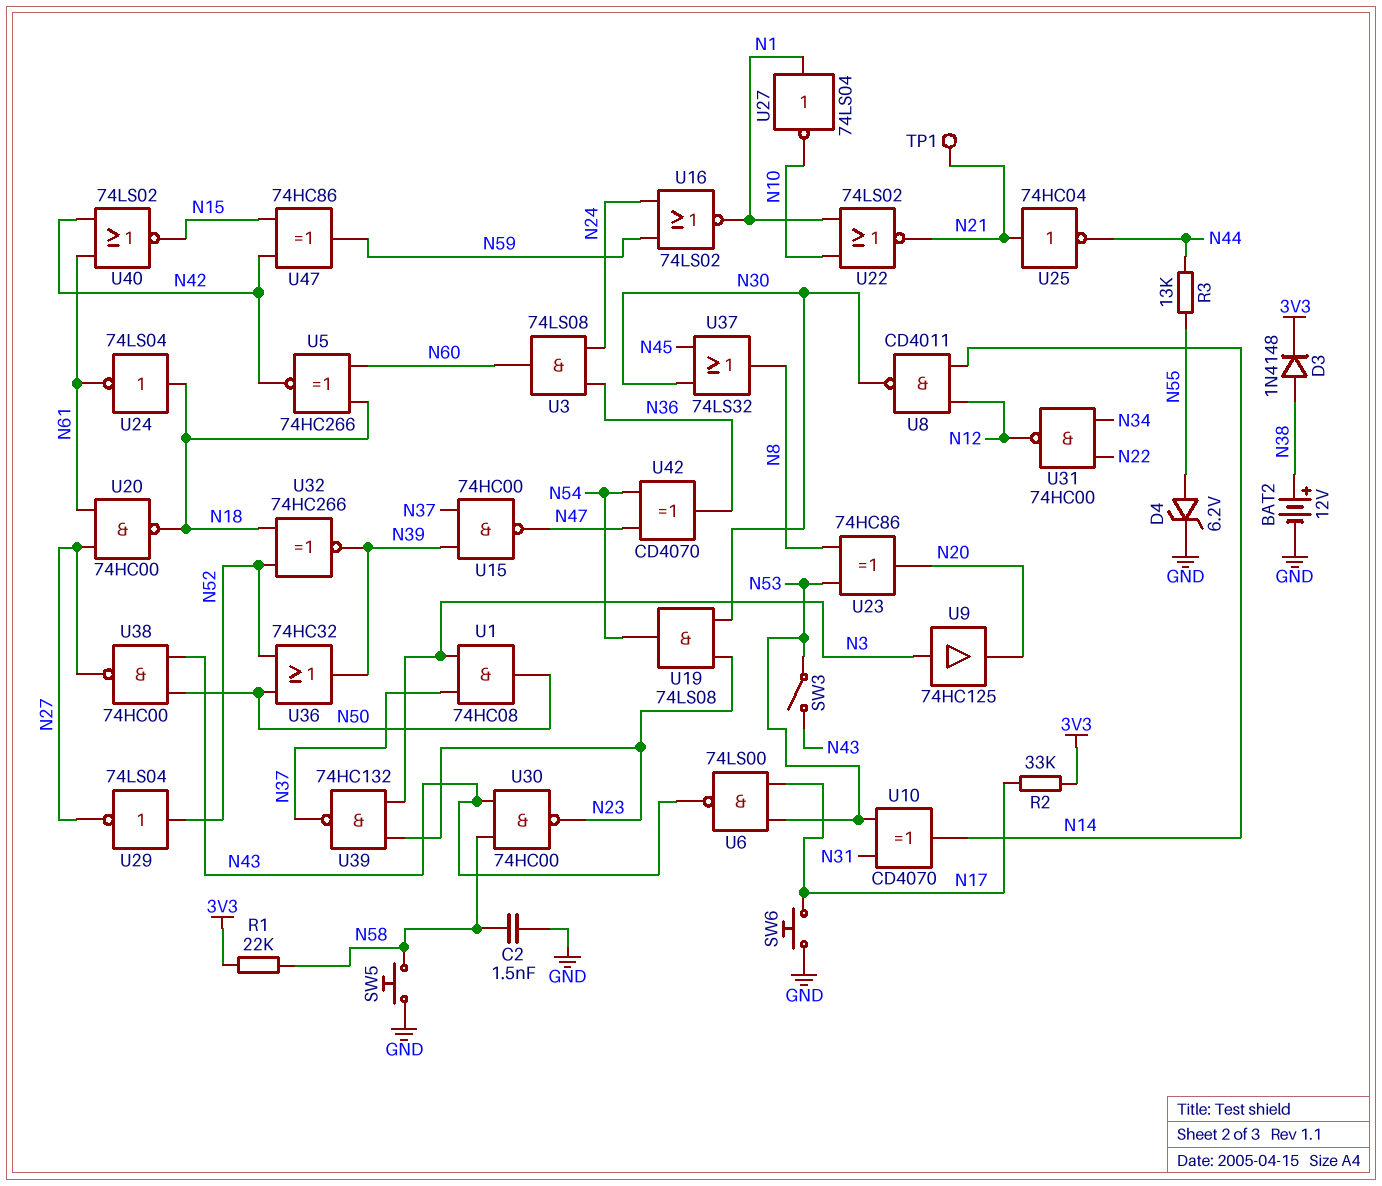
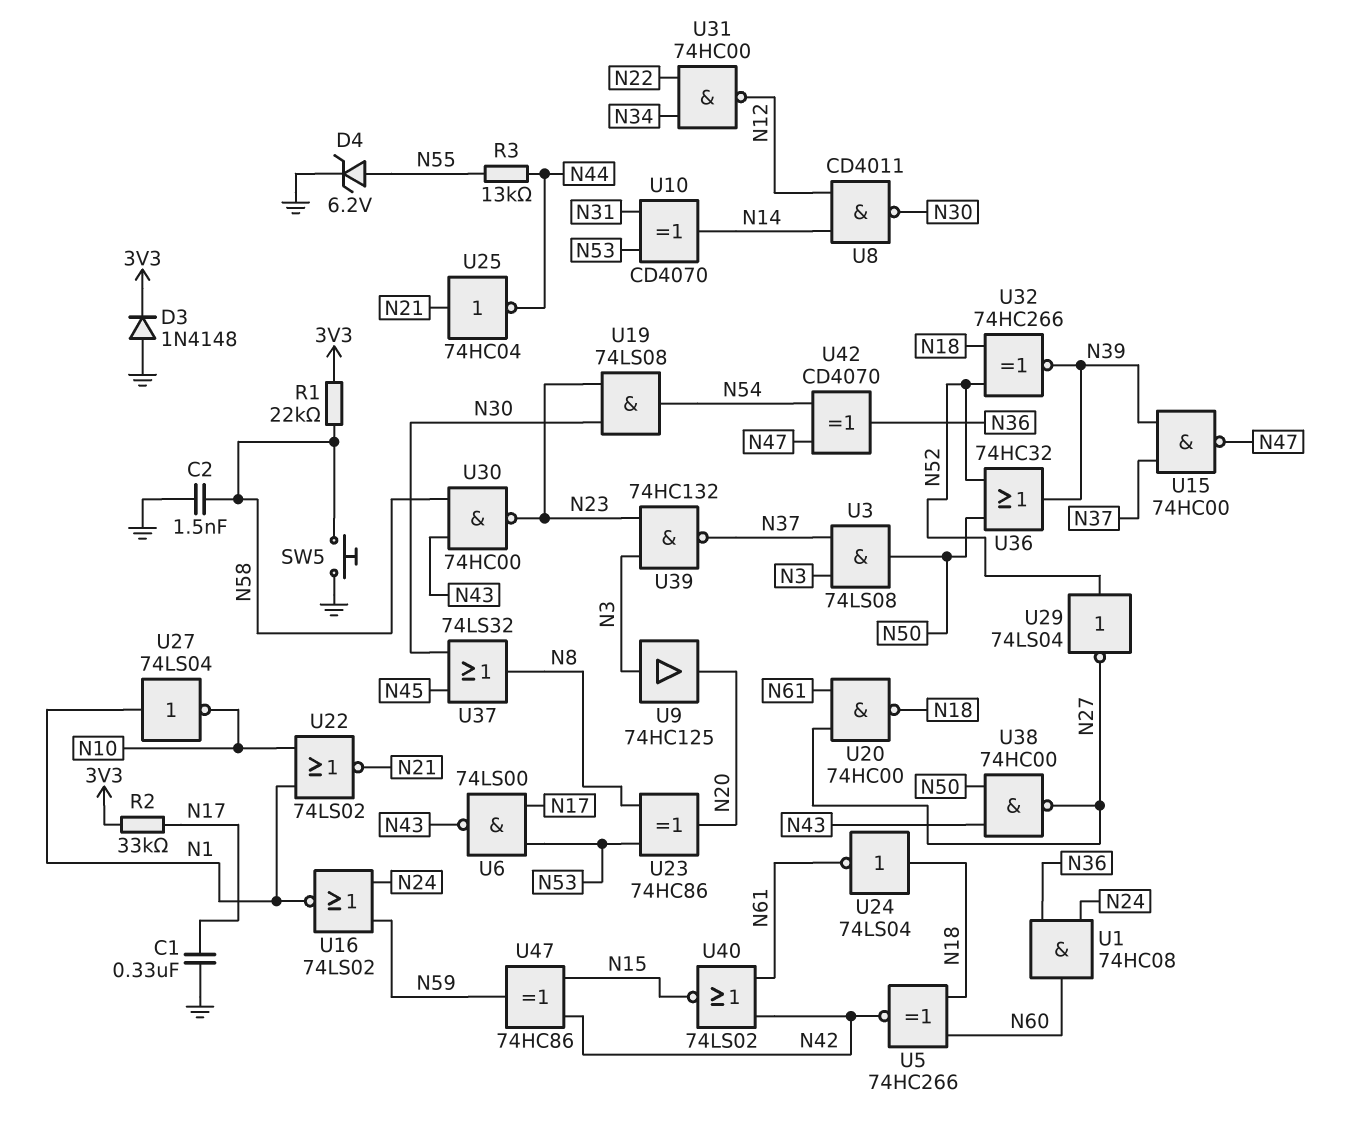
BAT2: 12V (plus N38, minus GND) -> none
C1: none -> 330nF (GND, N17)
D3: diode 1N4148 (A N38, K 3V3) -> diode 1N4148 (A GND, K 3V3)
SW3: switch (N43, N53) -> none
SW6: button (GND, N17) -> none
TP1: test point (N21) -> none
U1: AND 74HC08 (in N3, in N37, out N50) -> AND 74HC08 (in N24, in N36, out N60)
U3: AND 74LS08 (in N24, in N36, out N60) -> AND 74LS08 (in N3, in N37, out N50)

